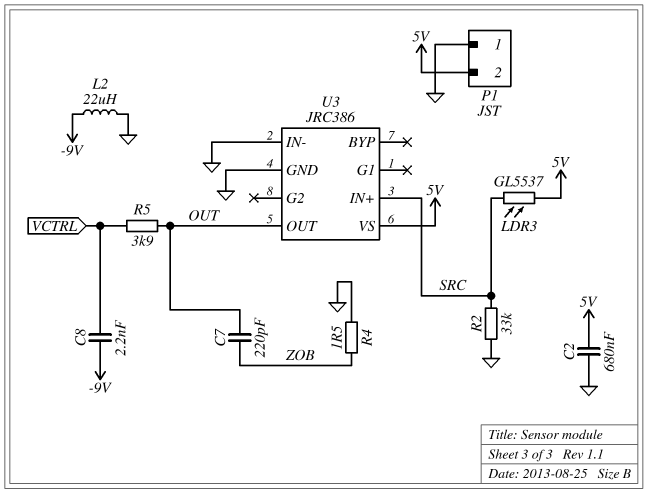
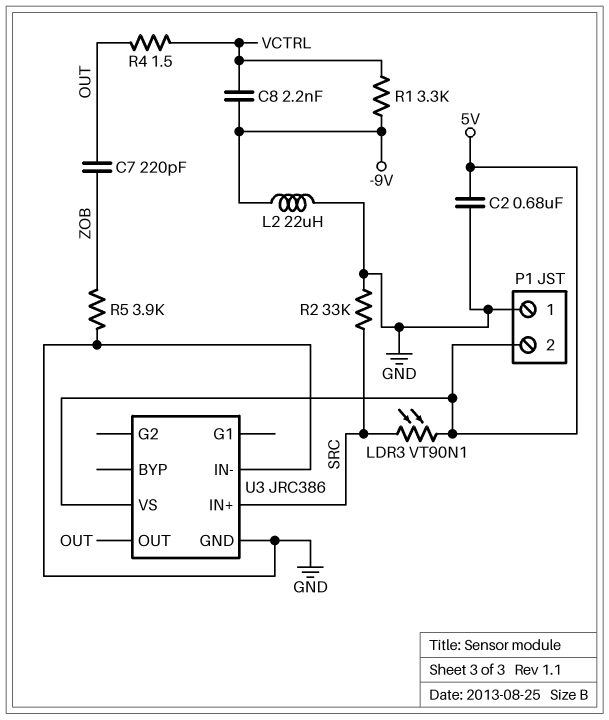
LDR3: GL5537 (5V, SRC) -> VT90N1 (5V, SRC)
R1: none -> 3.3k (-9V, VCTRL)
R4: 1.5 (GND, ZOB) -> 1.5 (OUT, VCTRL)
R5: 3.9k (OUT, VCTRL) -> 3.9k (GND, ZOB)

